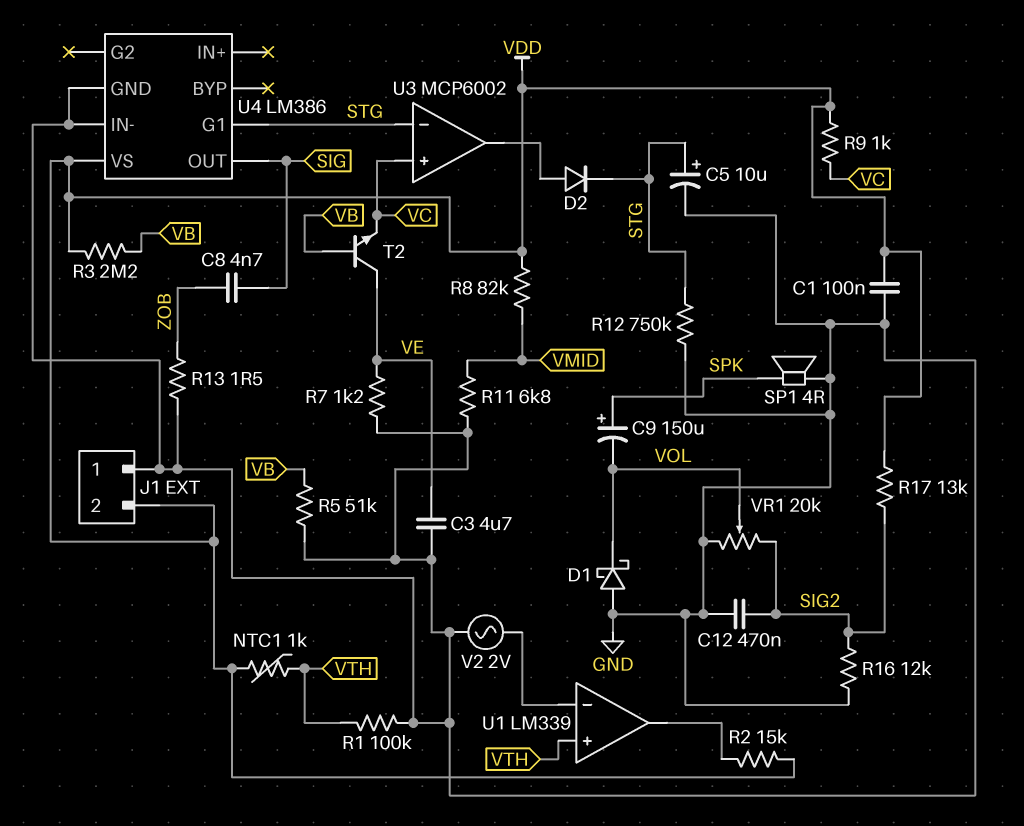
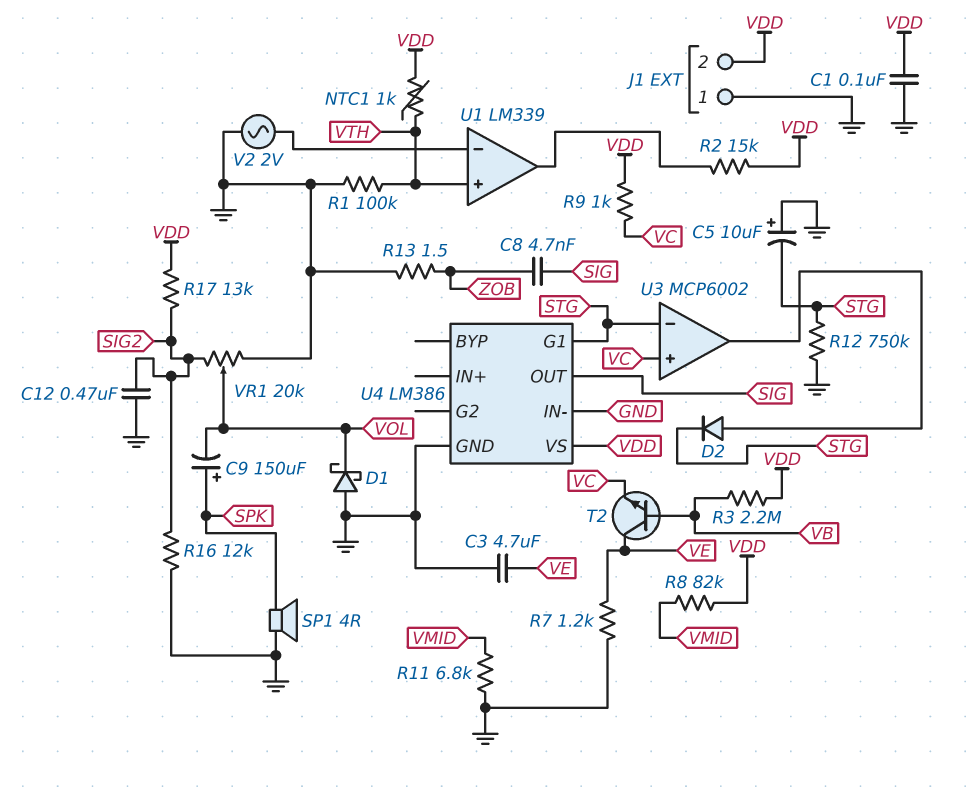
C5: 10uF (plus STG, minus GND) -> 10uF (plus GND, minus STG)
R5: 51k (GND, VB) -> none

